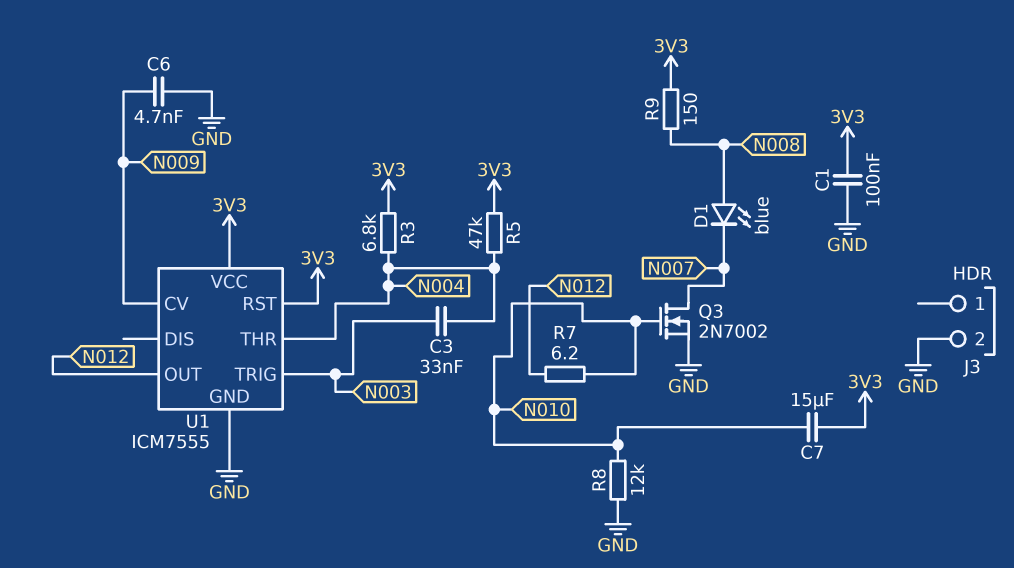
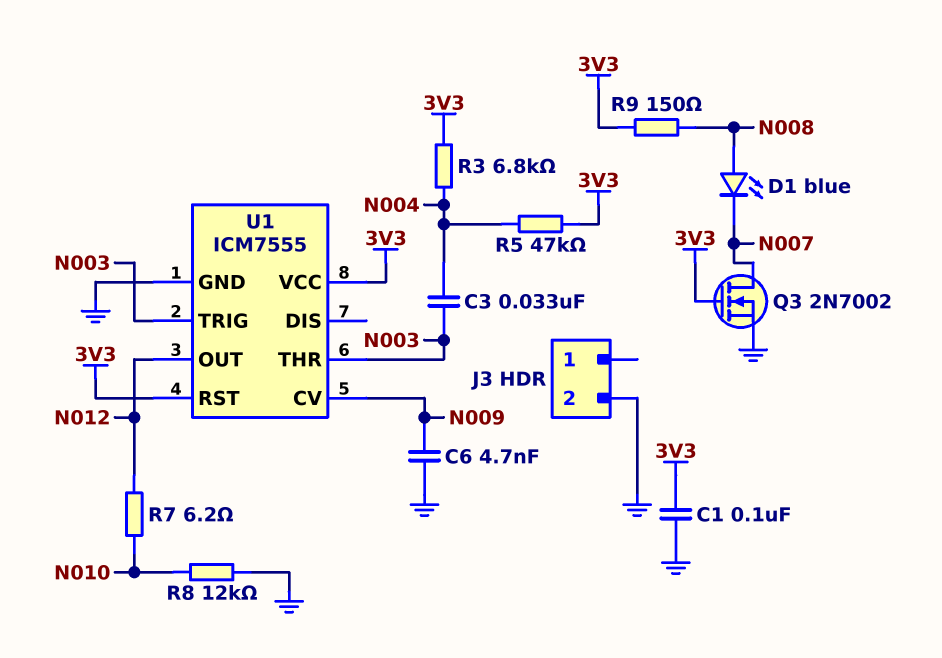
C7: 15uF (3V3, N010) -> none
Q3: NMOS 2N7002 (G N010, D N007, S GND) -> NMOS 2N7002 (G 3V3, D N007, S GND)
U1 pin THR: N004 -> N003

